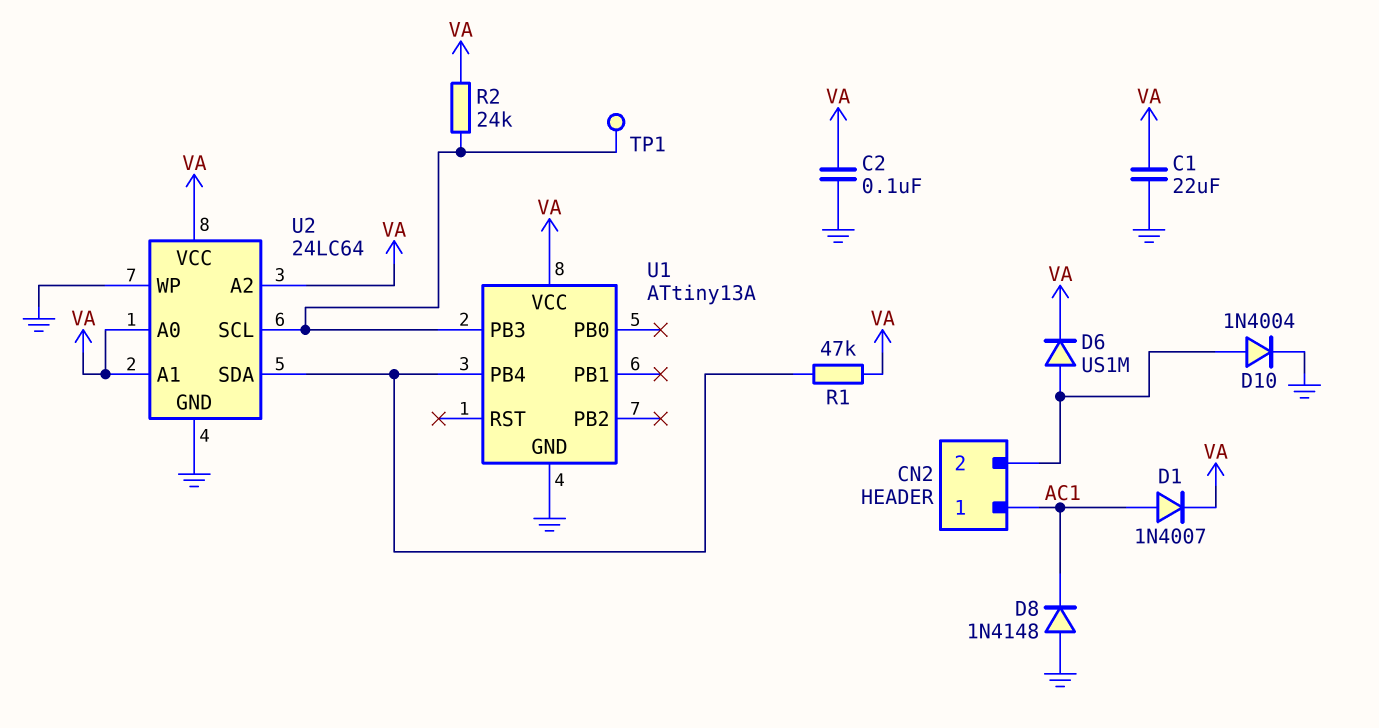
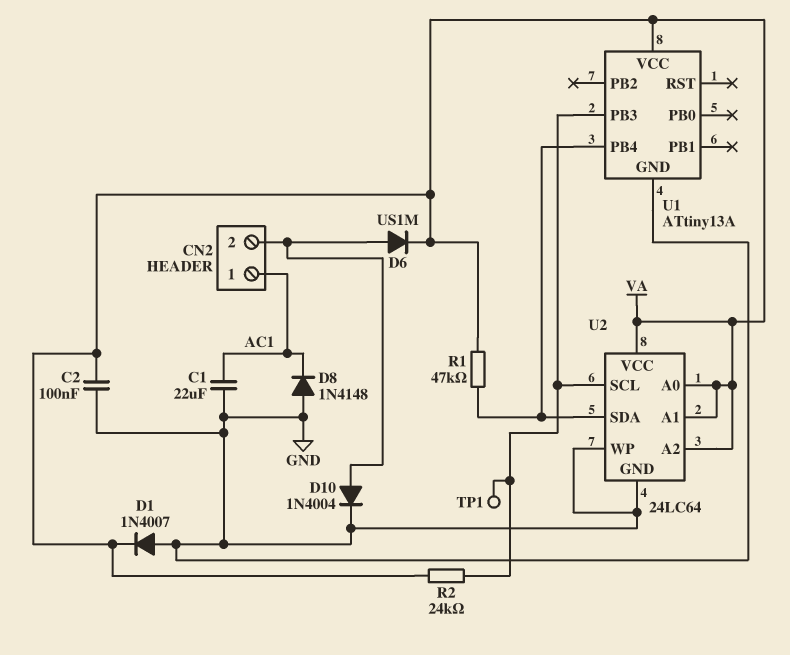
C1: 22uF (GND, VA) -> 22uF (AC1, GND)
D1: diode 1N4007 (A AC1, K VA) -> diode 1N4007 (A GND, K VA)

